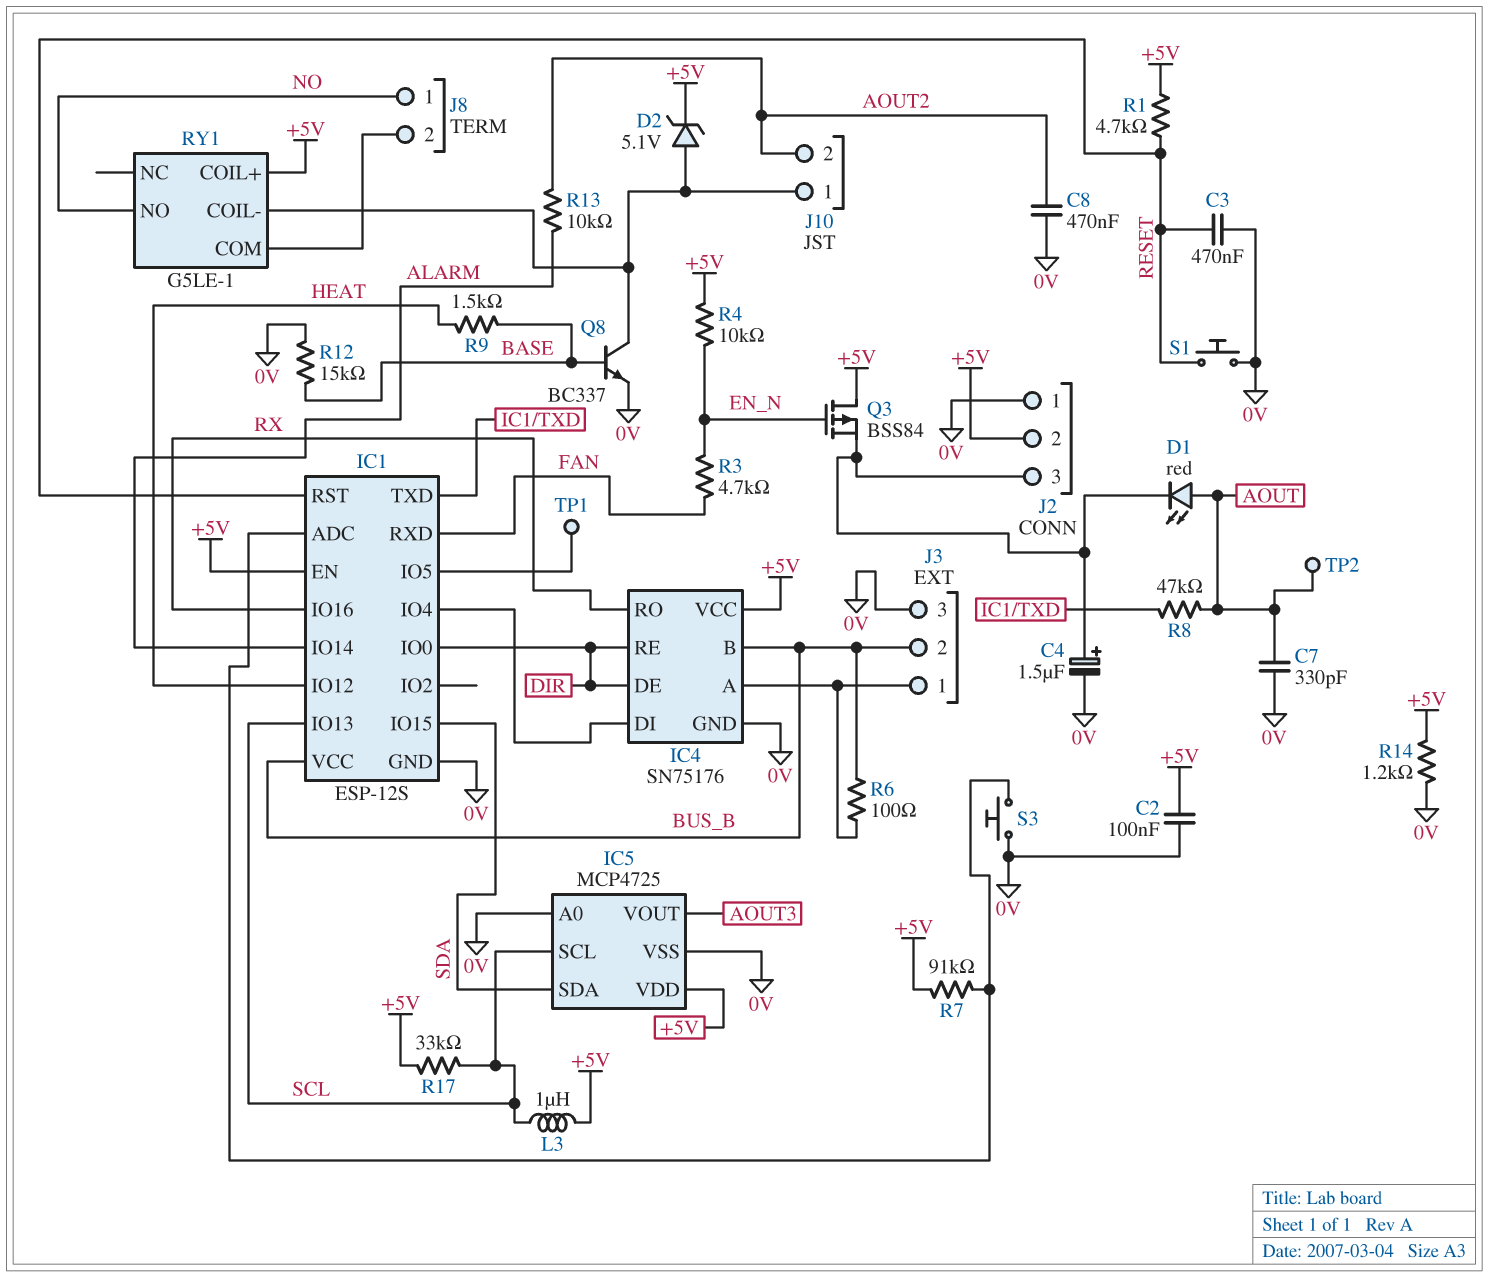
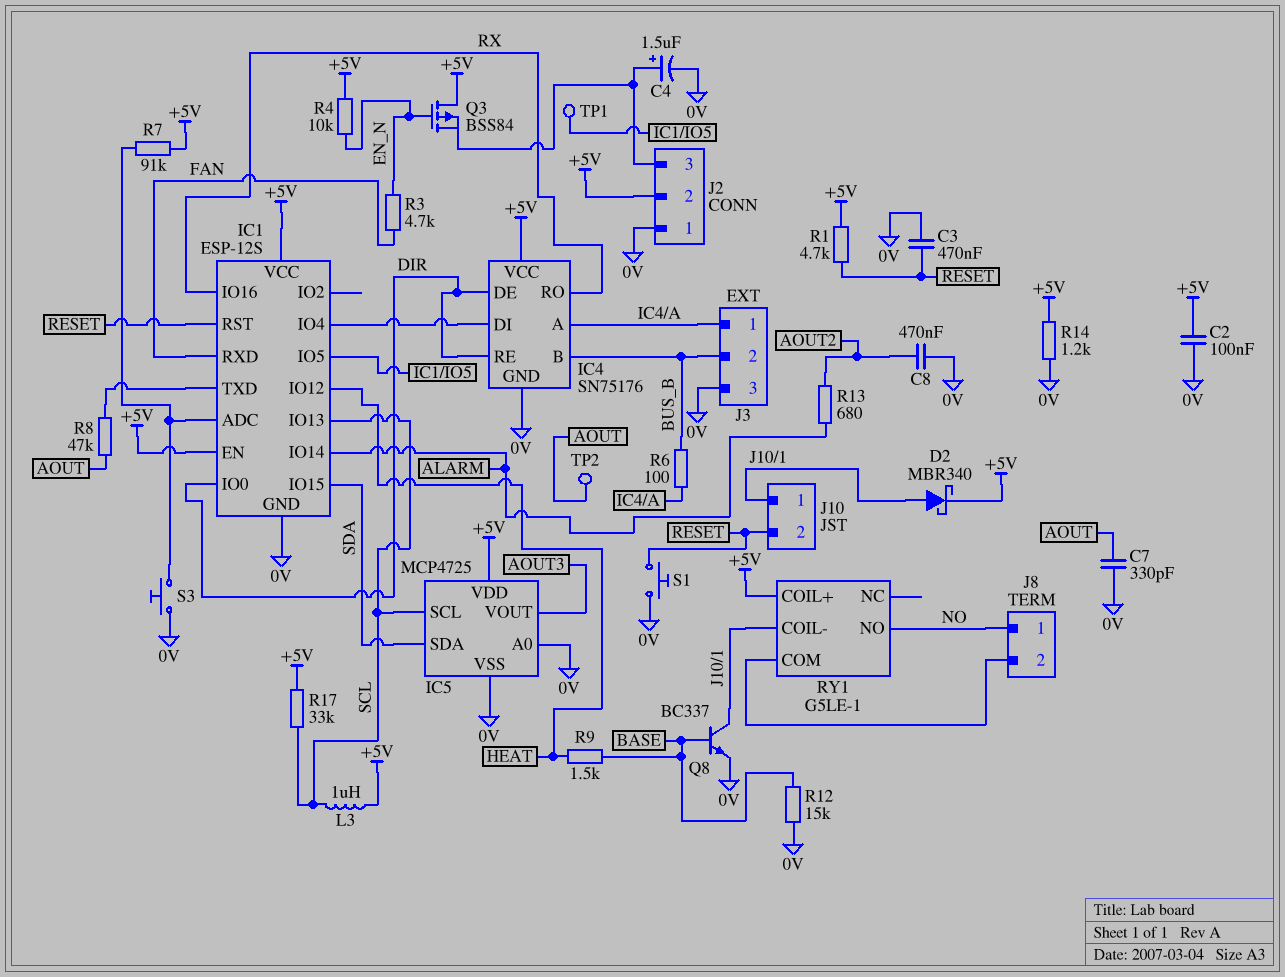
D1: LED red (A AOUT, K J2/3) -> none
D2: zener 5.1V (A J10/1, K +5V) -> schottky MBR340 (A J10/1, K +5V)
IC1 pin VCC: BUS_B -> +5V
J10 pin 2: AOUT2 -> RESET
R13: 10k (ALARM, AOUT2) -> 680 (ALARM, AOUT2)

